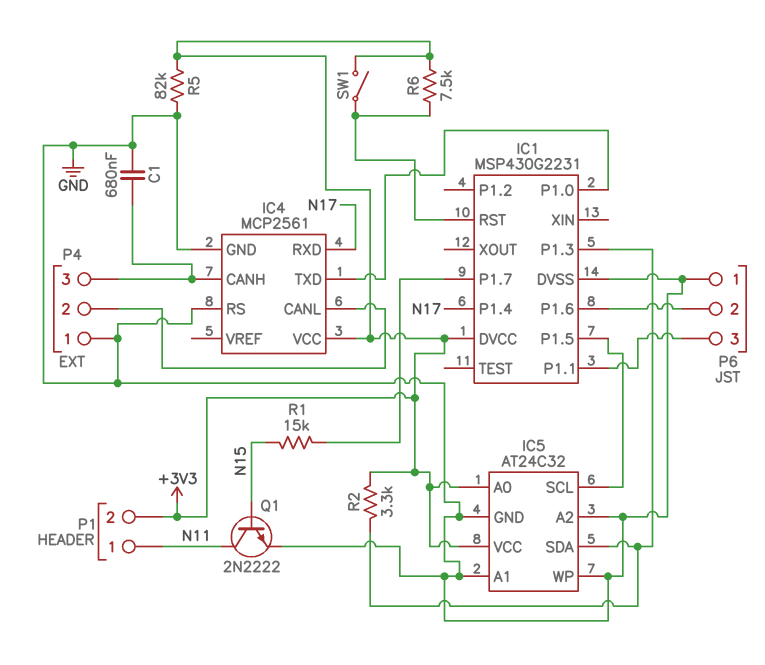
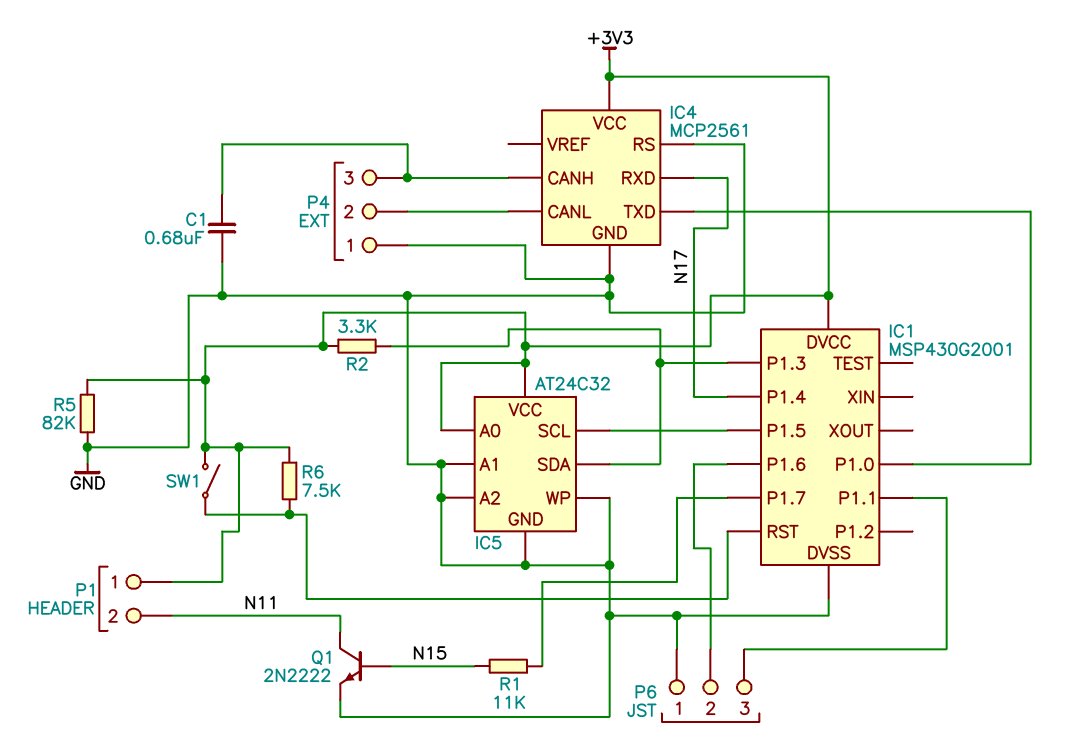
IC1: MSP430G2231 -> MSP430G2001
P1 pin 1: N11 -> +3V3
P1 pin 2: +3V3 -> N11
R1: 15k (IC1/P1.7, N15) -> 11k (IC1/P1.7, N15)

